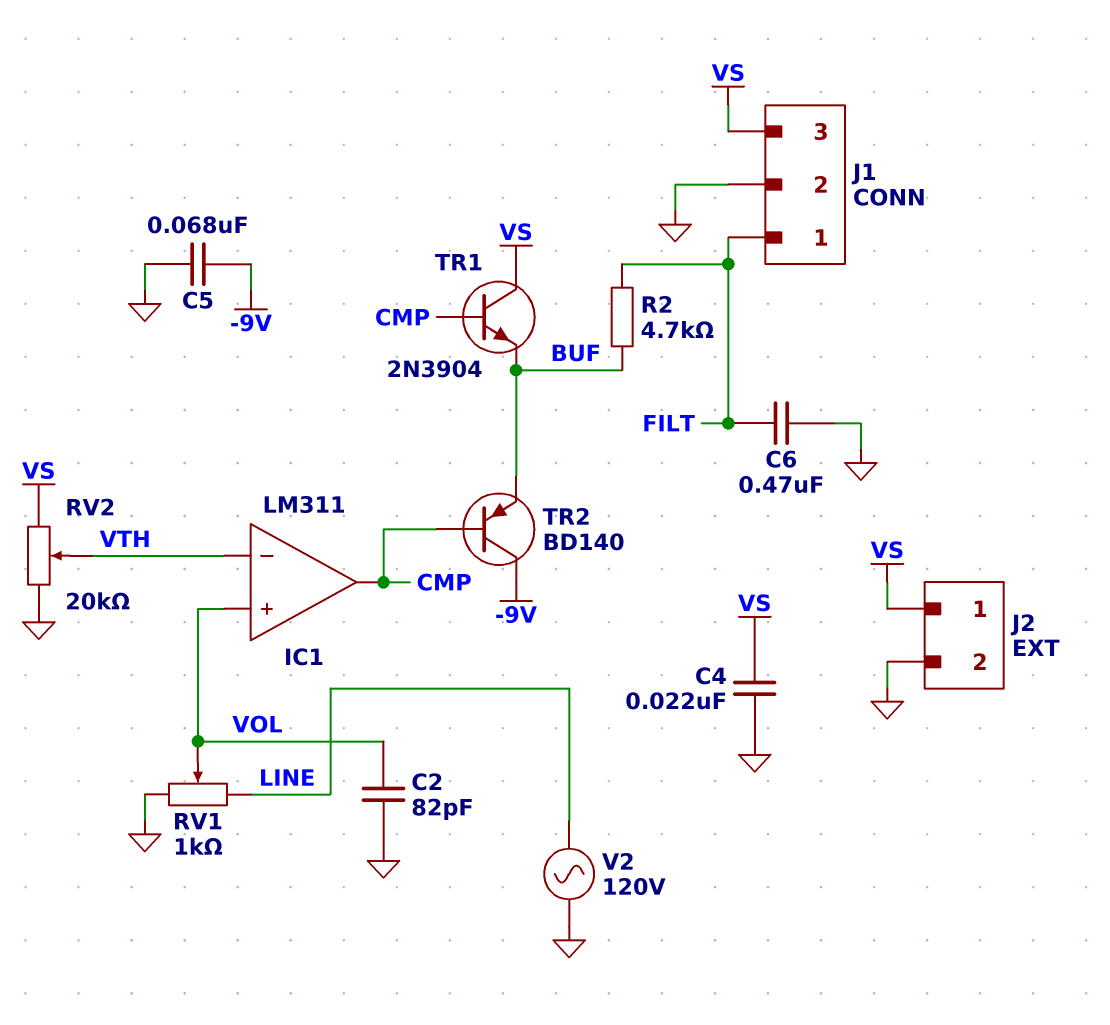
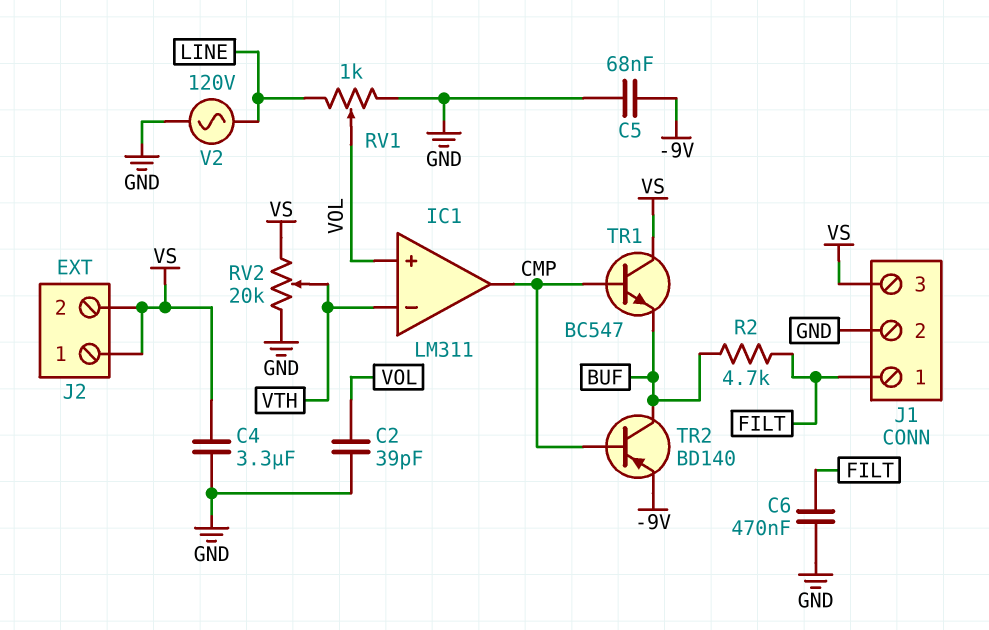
C2: 82pF (GND, VOL) -> 39pF (GND, VOL)
C4: 22nF (GND, VS) -> 3.3uF (GND, VS)
J2 pin 2: GND -> VS
TR1: NPN 2N3904 (B CMP, C VS, E BUF) -> NPN BC547 (B CMP, C VS, E BUF)
TR2: PNP BD140 (B CMP, C -9V, E BUF) -> PNP BD140 (B CMP, C BUF, E -9V)

